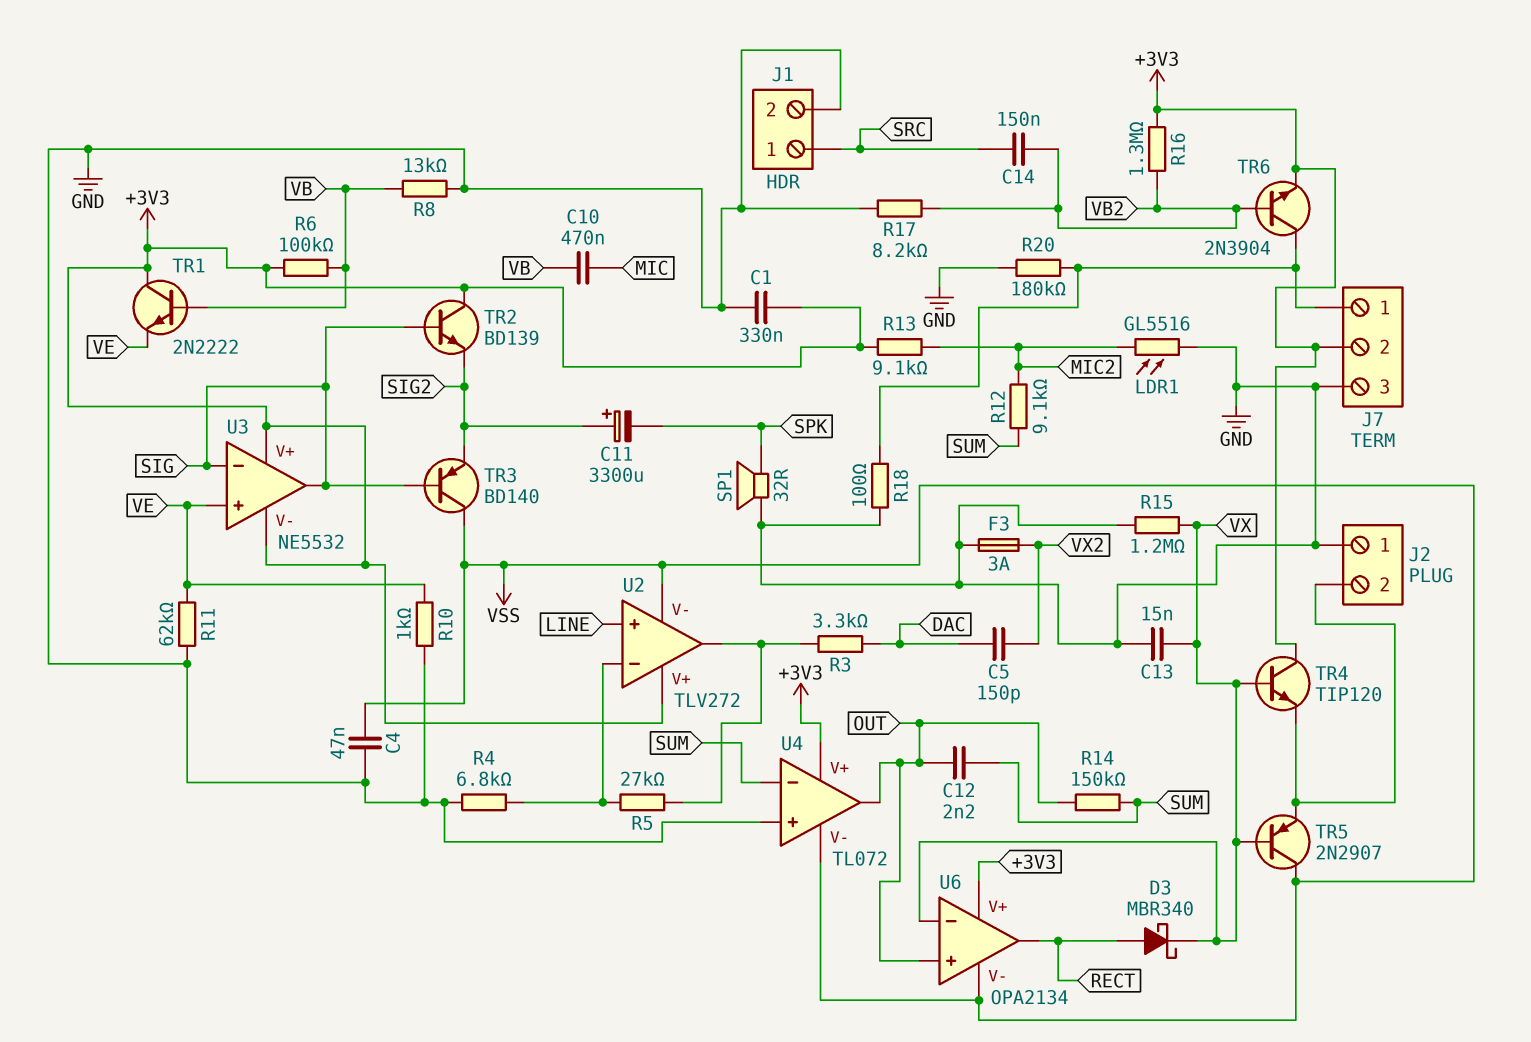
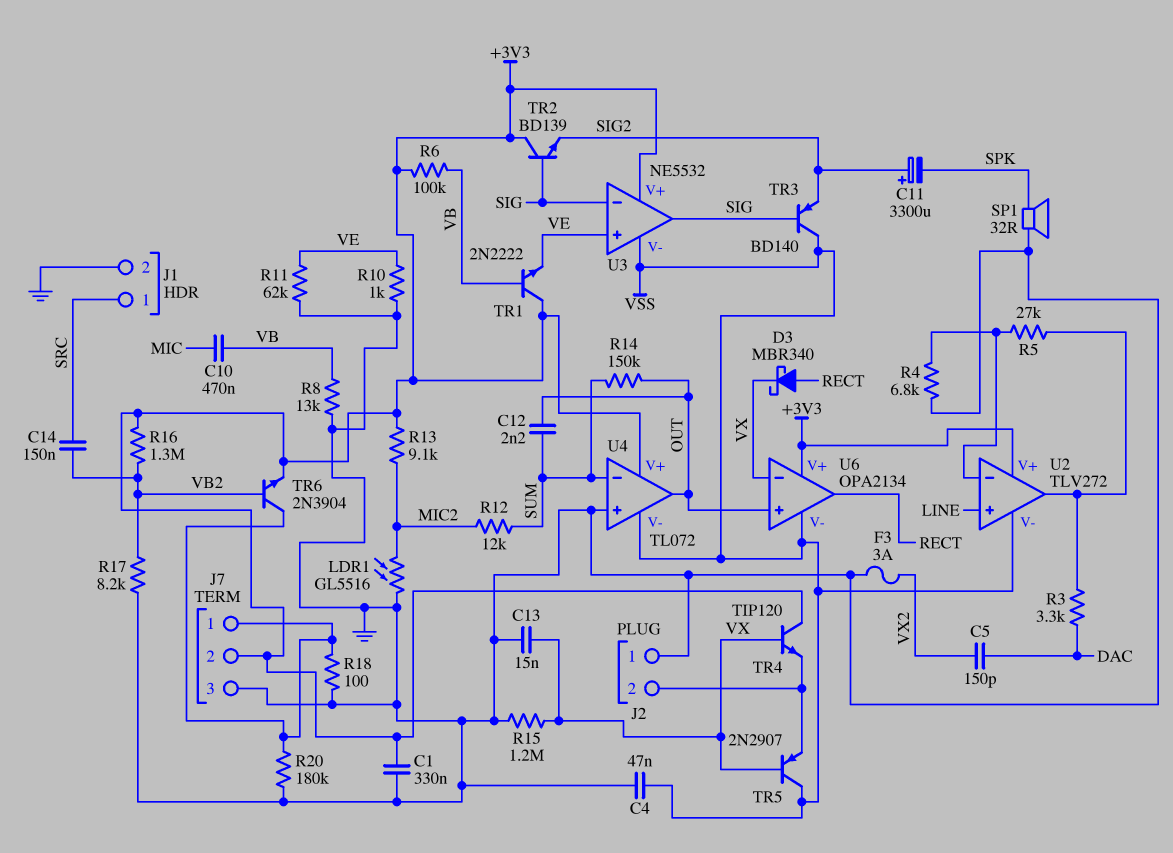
R12: 9.1k (MIC2, SUM) -> 12k (MIC2, SUM)
U3 pin V-: +3V3 -> VSS

